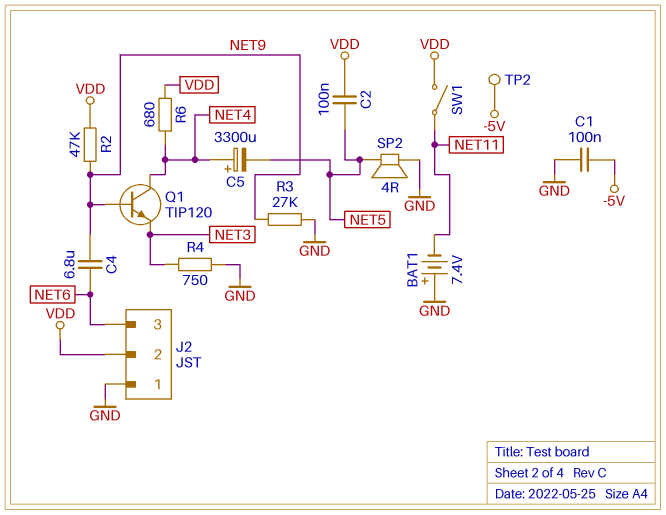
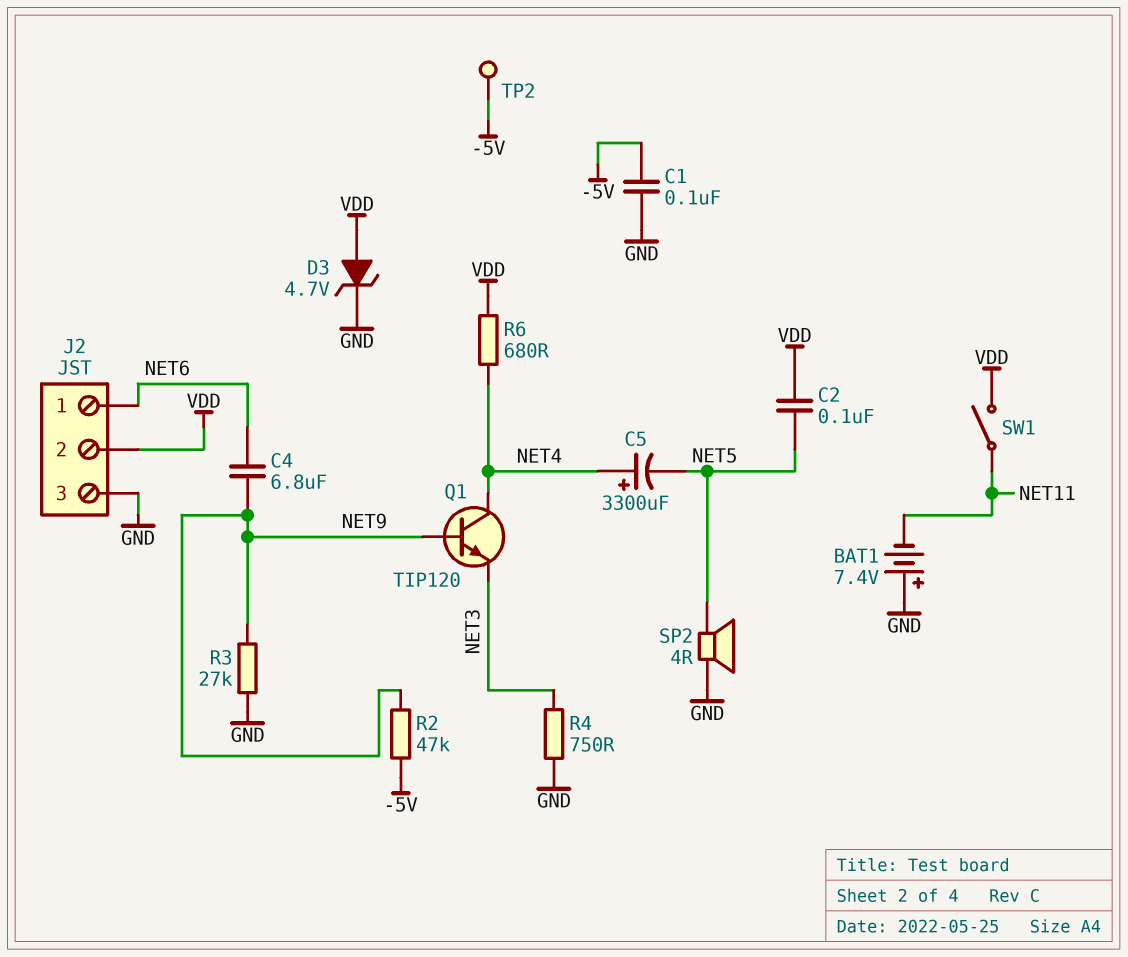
D3: none -> zener 4.7V (A VDD, K GND)
J2 pin 1: GND -> NET6
J2 pin 3: NET6 -> GND
R2: 47k (NET9, VDD) -> 47k (-5V, NET9)

